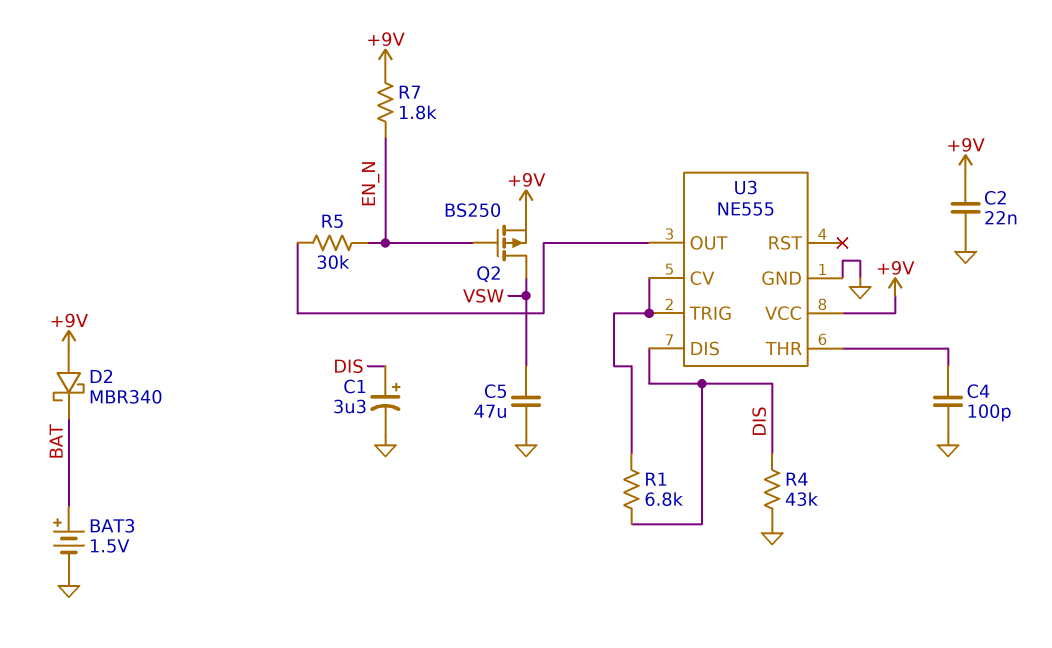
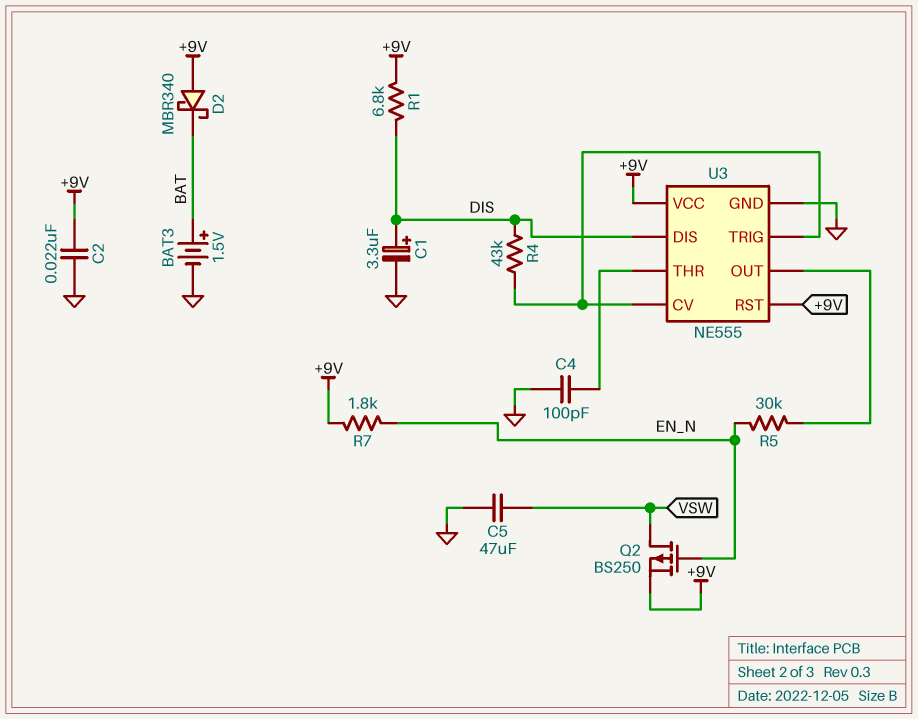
R1: 6.8k (DIS, U3/CV) -> 6.8k (+9V, DIS)
R4: 43k (DIS, GND) -> 43k (DIS, U3/CV)
U3 pin RST: none -> +9V

